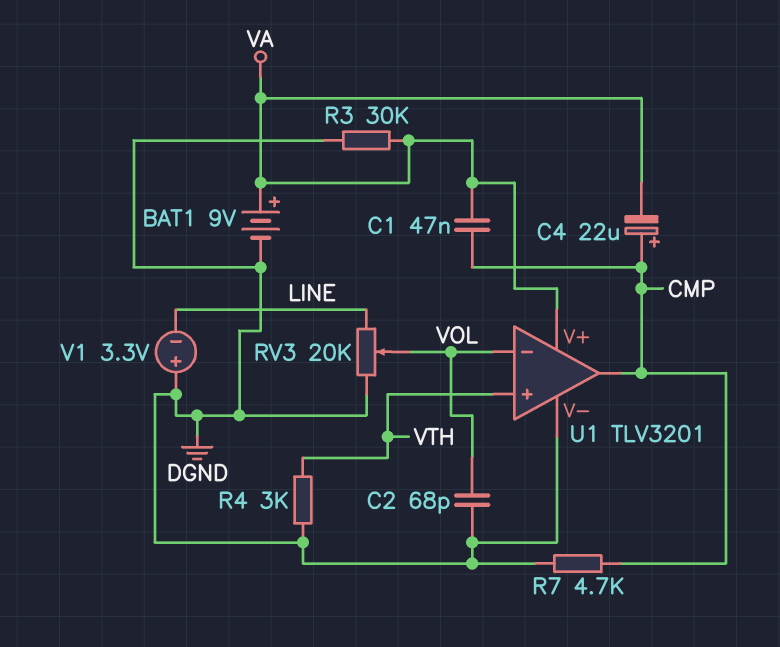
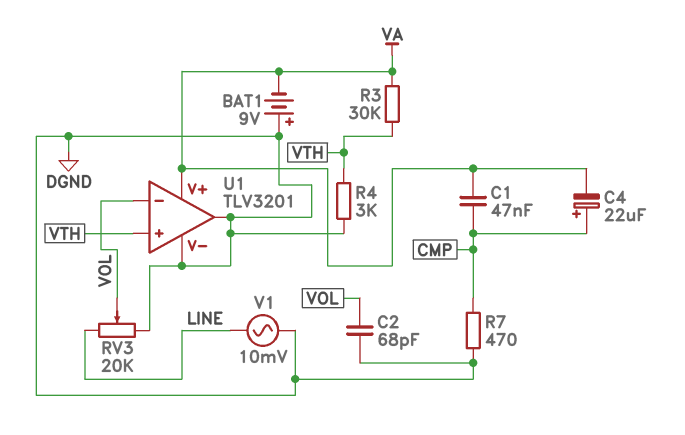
BAT1: 9V (plus VA, minus DGND) -> 9V (plus DGND, minus VA)
R3: 30k (DGND, VA) -> 30k (VA, VTH)
R7: 4.7k (CMP, DGND) -> 470 (CMP, DGND)
U1 pin out: CMP -> DGND
V1: 3.3V (plus DGND, minus LINE) -> AC 10mV (DGND, LINE)

